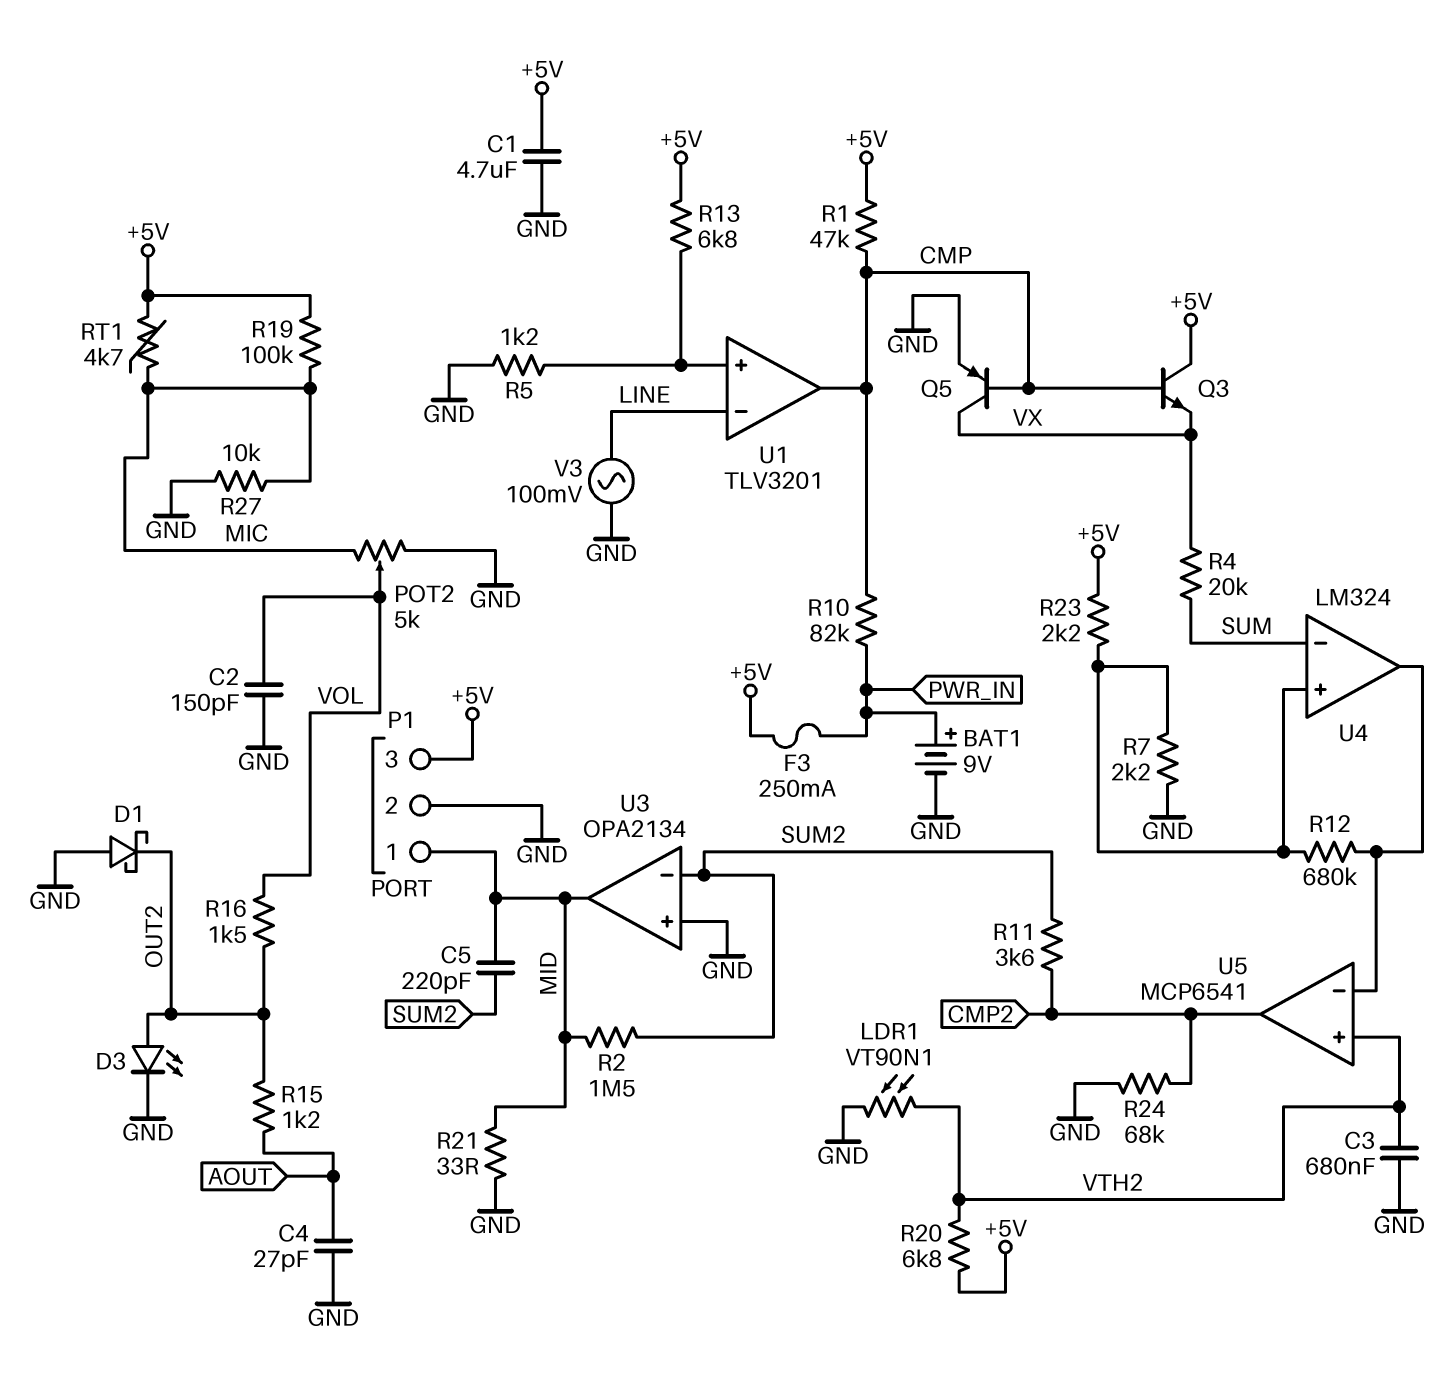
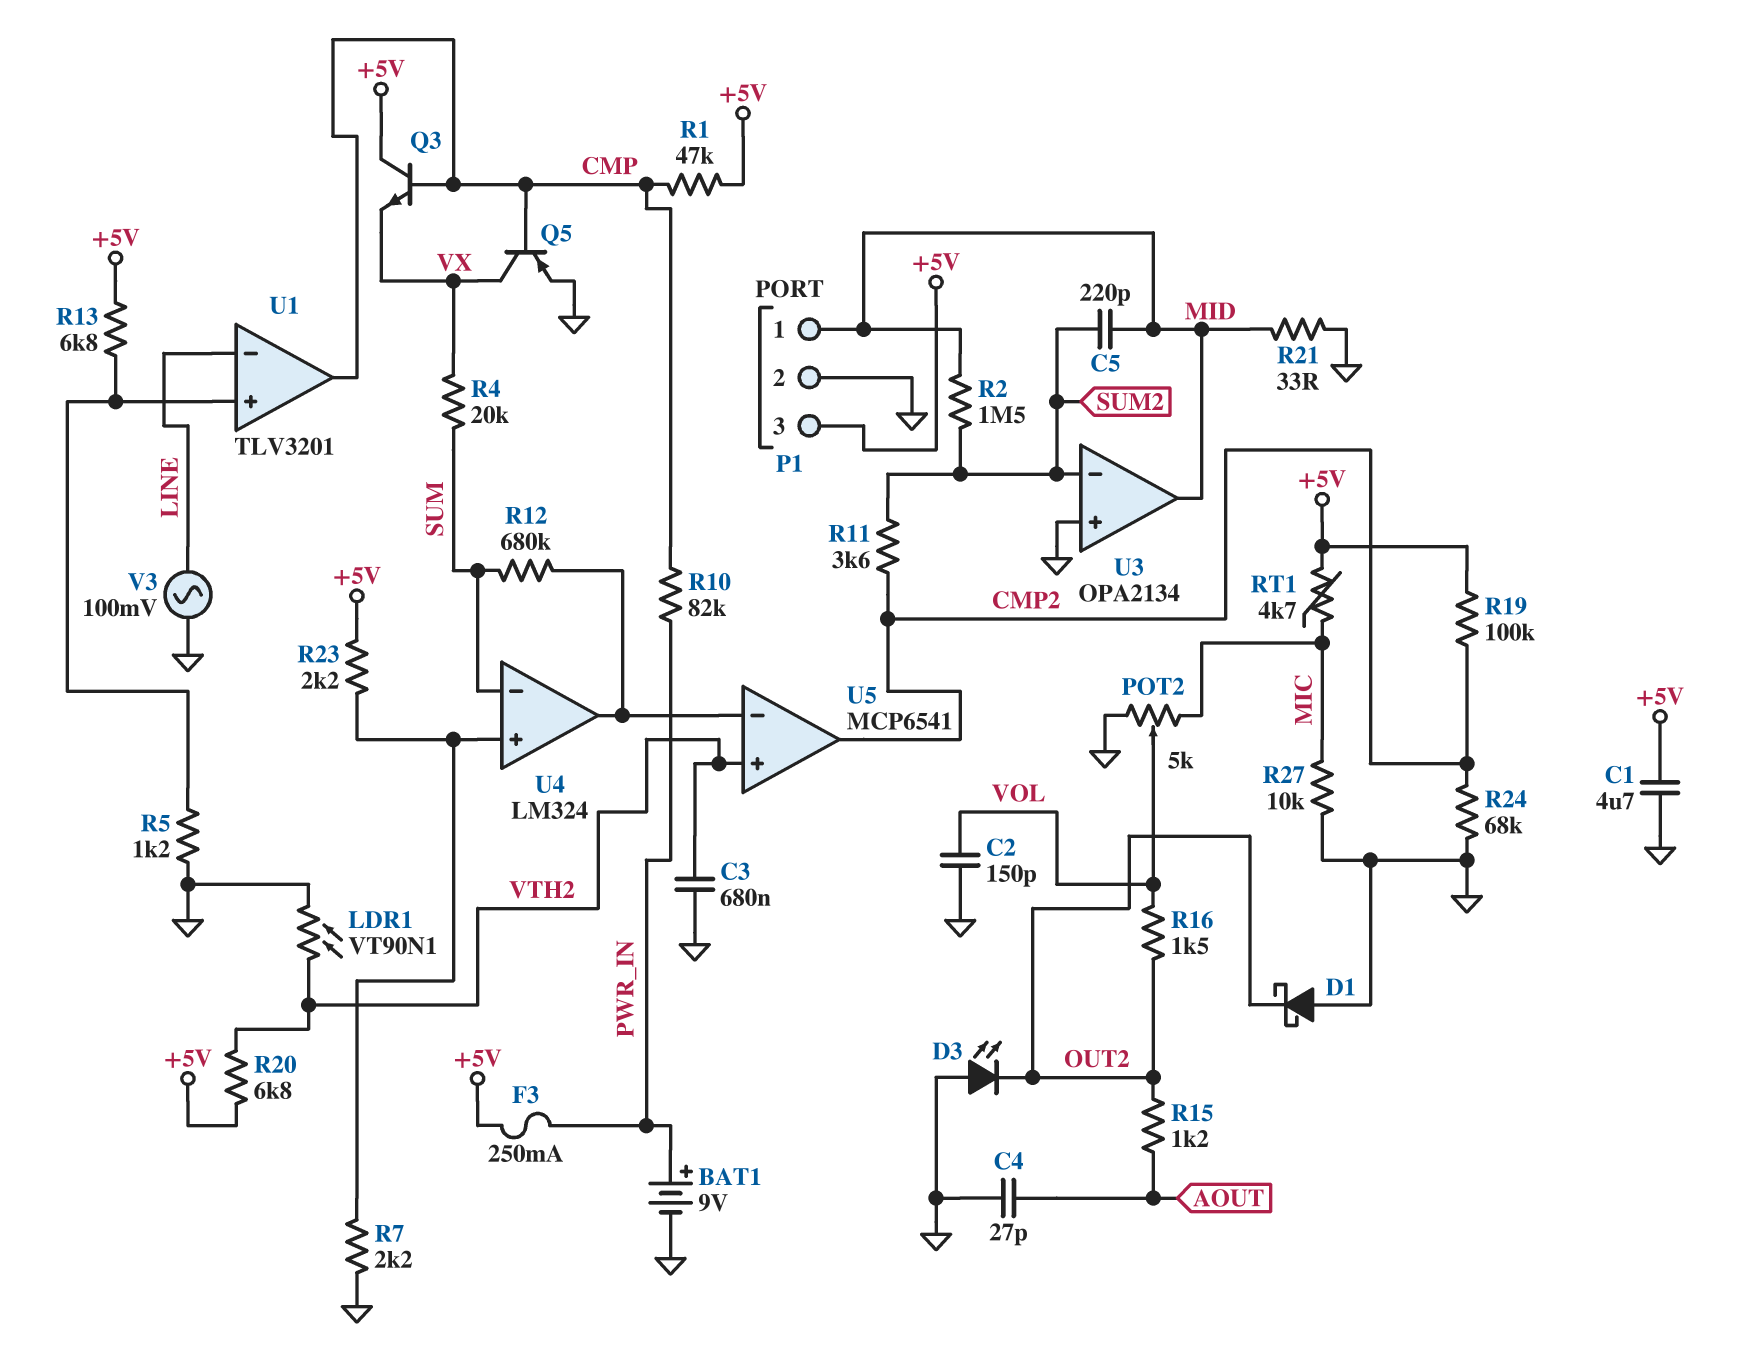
D3: LED (A OUT2, K GND) -> LED (A GND, K OUT2)
R12: 680k (U4/in+, U4/out) -> 680k (SUM, U4/out)
R19: 100k (+5V, MIC) -> 100k (+5V, CMP2)

